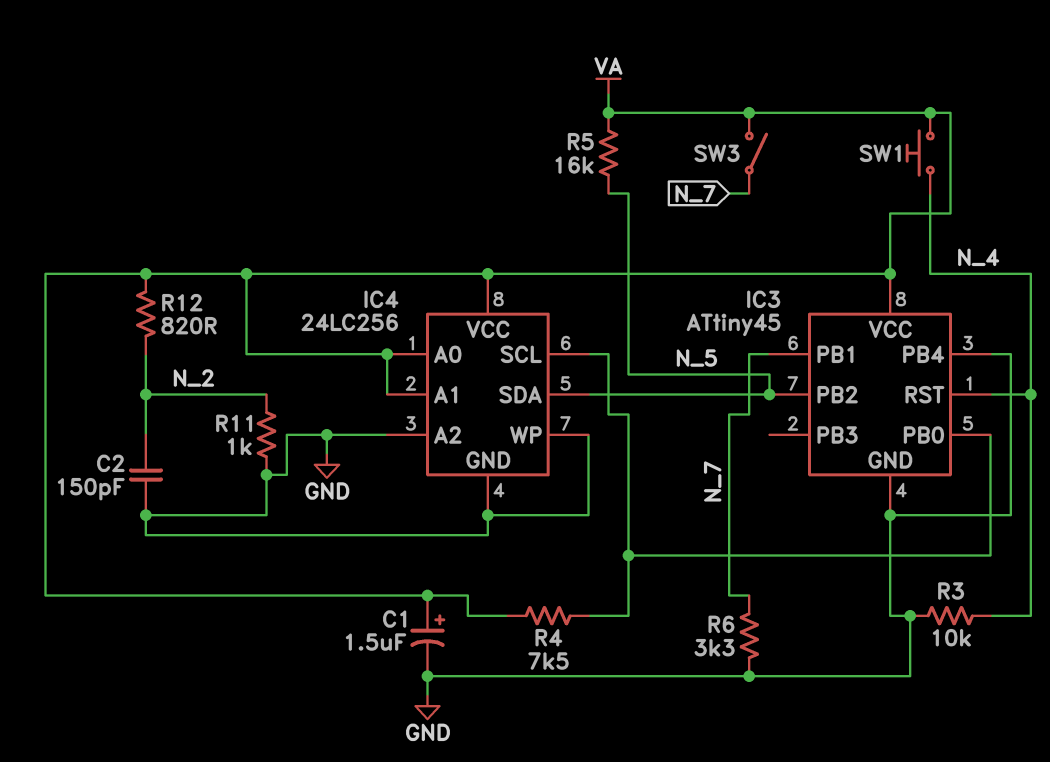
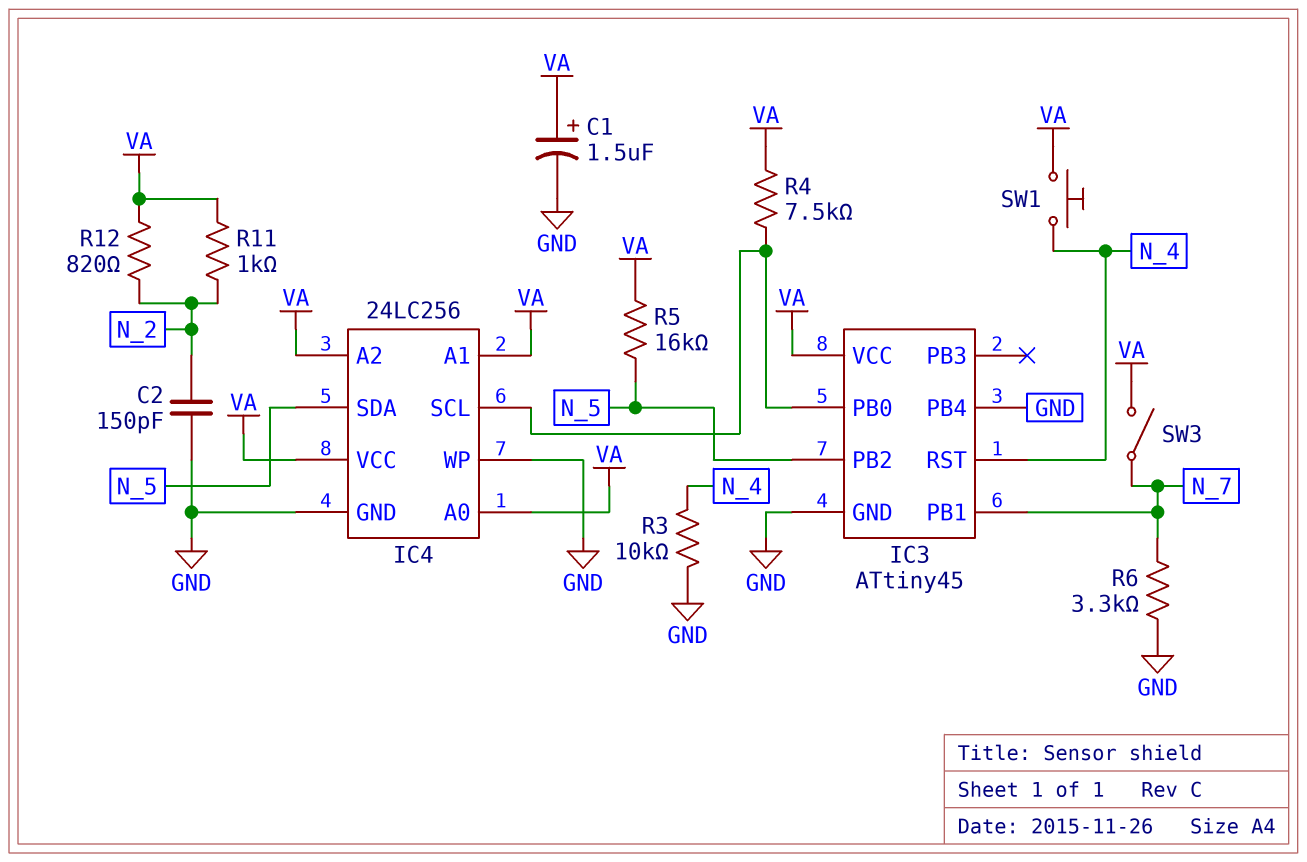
IC4 pin A2: GND -> VA
R11: 1k (GND, N_2) -> 1k (N_2, VA)

